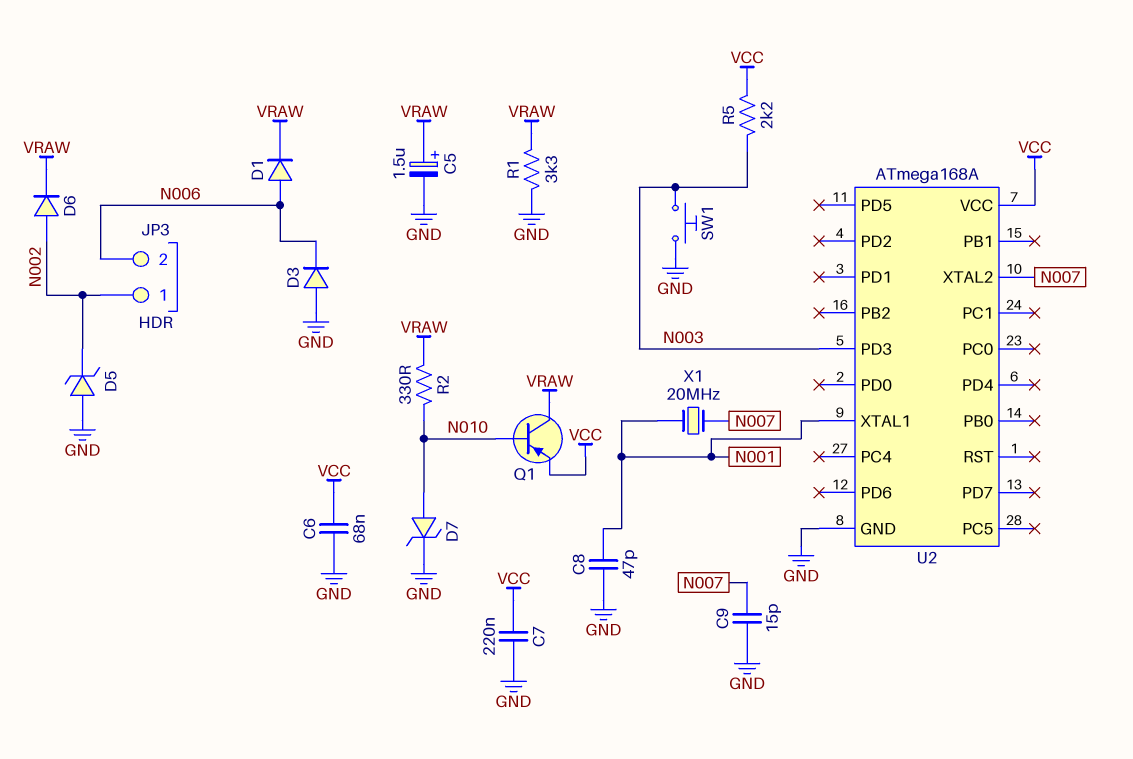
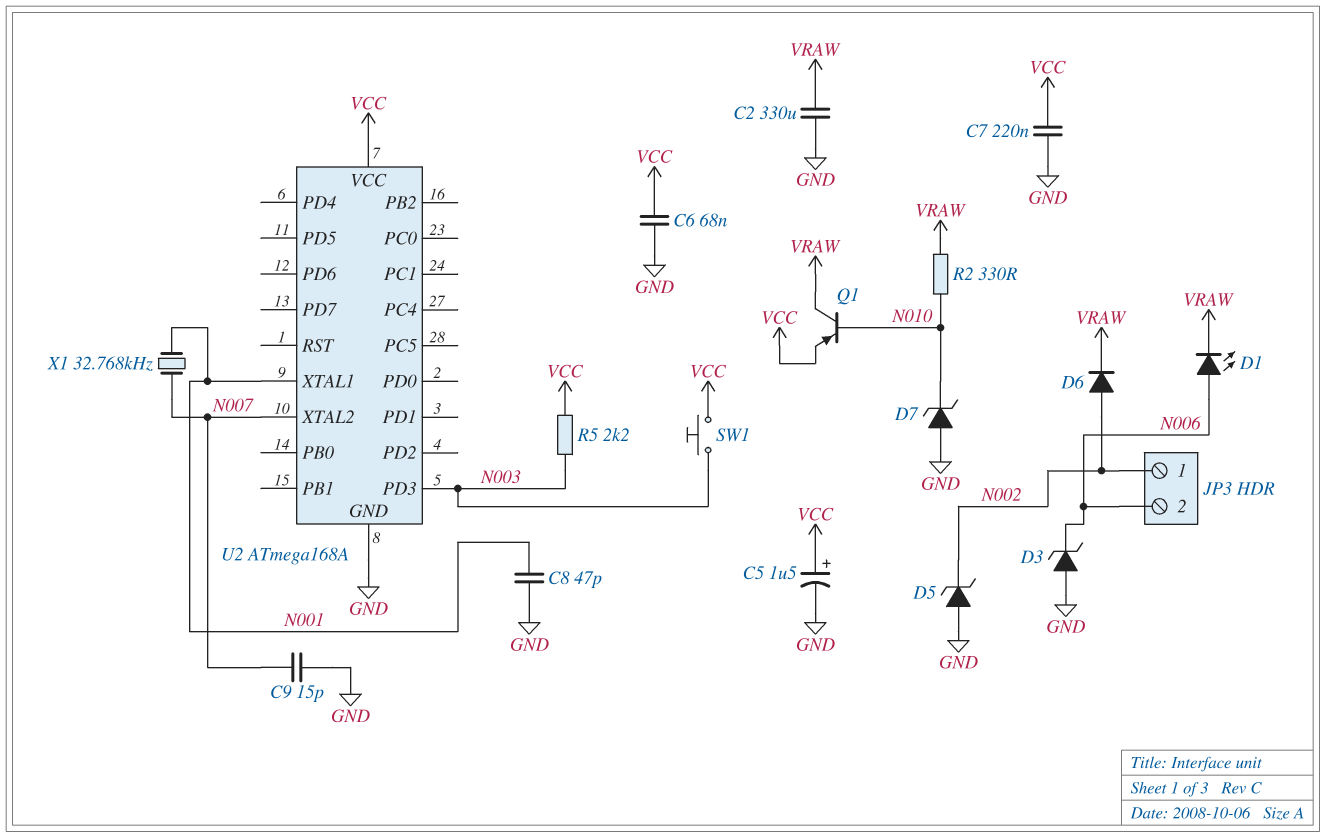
C2: none -> 330uF (GND, VRAW)
C5: 1.5uF (plus VRAW, minus GND) -> 1.5uF (plus VCC, minus GND)
D1: diode (A N006, K VRAW) -> LED (A N006, K VRAW)
D3: diode (A GND, K N006) -> zener (A GND, K N006)
D7: zener (A N010, K GND) -> zener (A GND, K N010)
R1: 3.3k (GND, VRAW) -> none
SW1: button (GND, N003) -> button (N003, VCC)
X1: 20MHz (N001, N007) -> 32.768kHz (N001, N007)

